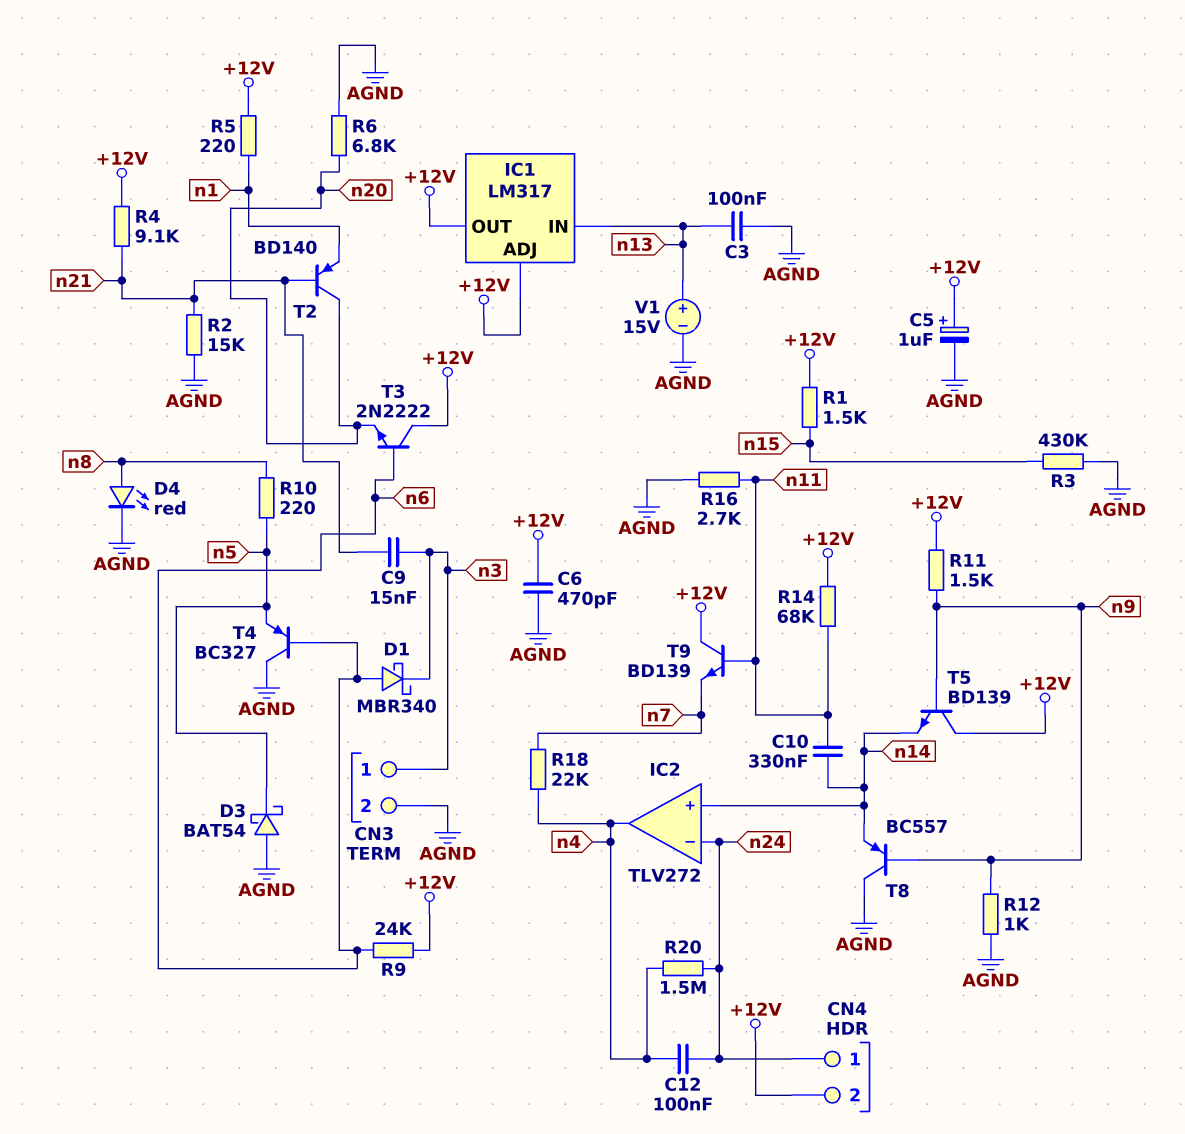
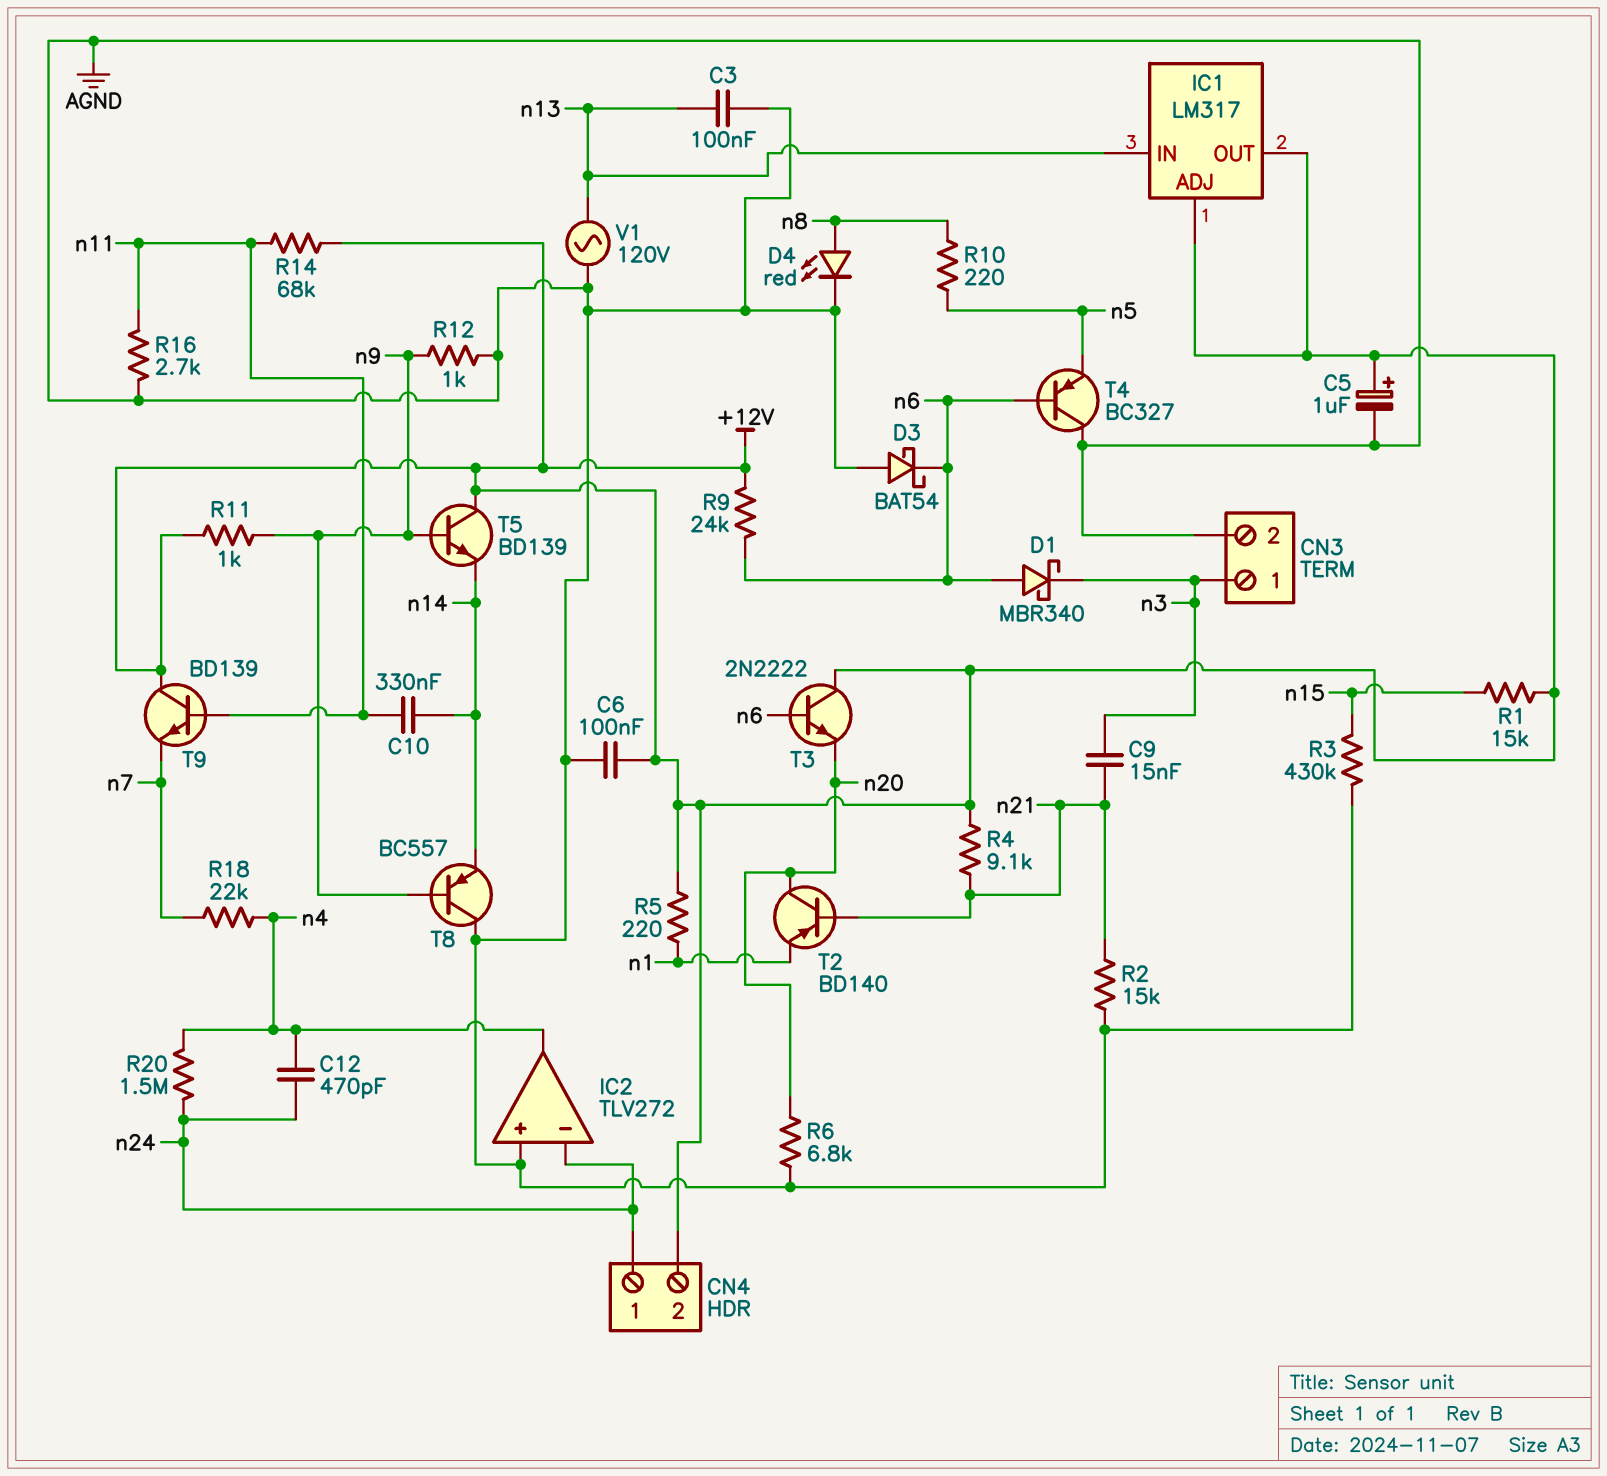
C6: 470pF (+12V, AGND) -> 100nF (+12V, AGND)
C12: 100nF (n4, n24) -> 470pF (n4, n24)
D3: schottky BAT54 (A AGND, K n5) -> schottky BAT54 (A AGND, K n6)
IC2 pin in+: n14 -> AGND
R1: 1.5k (+12V, n15) -> 15k (+12V, n15)
R11: 1.5k (+12V, n9) -> 1k (+12V, n9)
V1: 15V (plus n13, minus AGND) -> AC 120V (AGND, n13)

